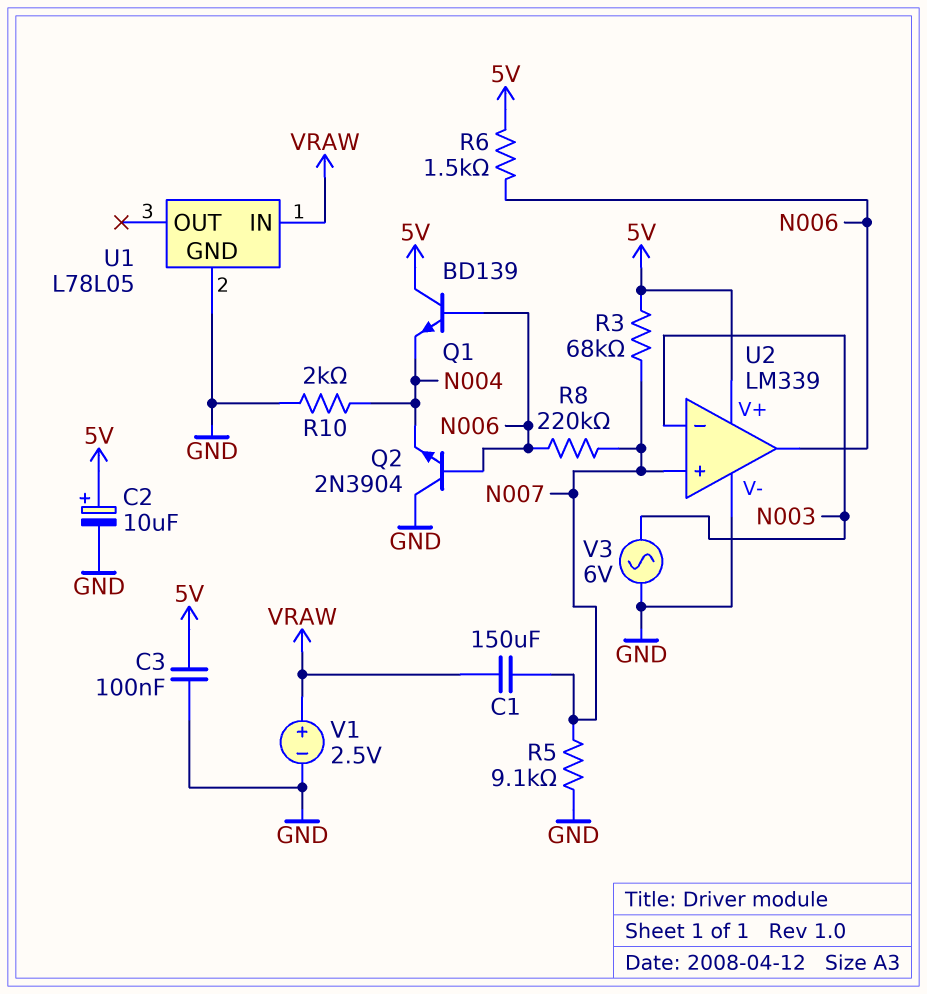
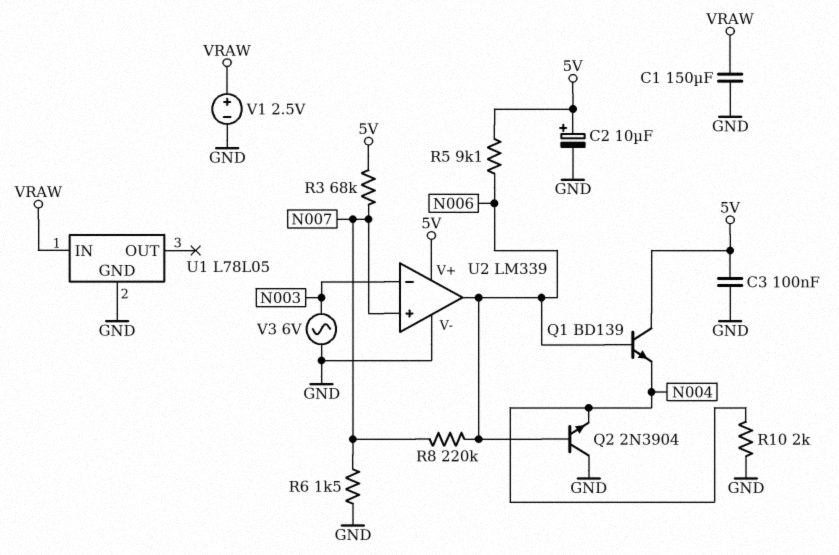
C1: 150uF (N007, VRAW) -> 150uF (GND, VRAW)
R5: 9.1k (GND, N007) -> 9.1k (5V, N006)
R6: 1.5k (5V, N006) -> 1.5k (GND, N007)

